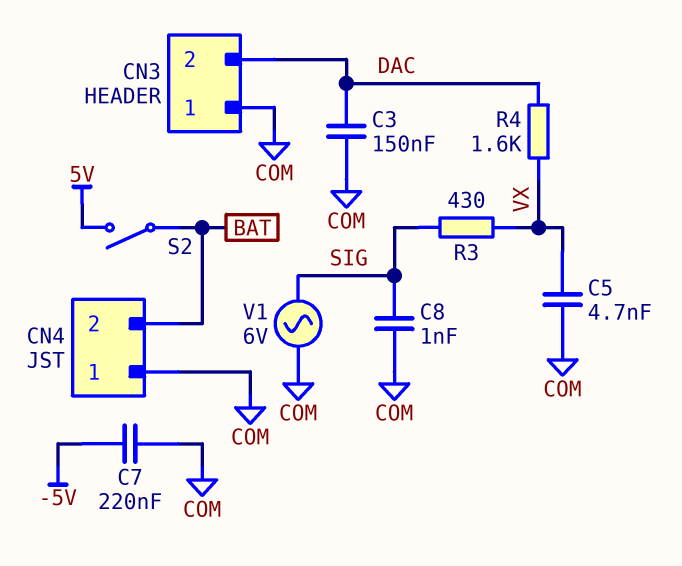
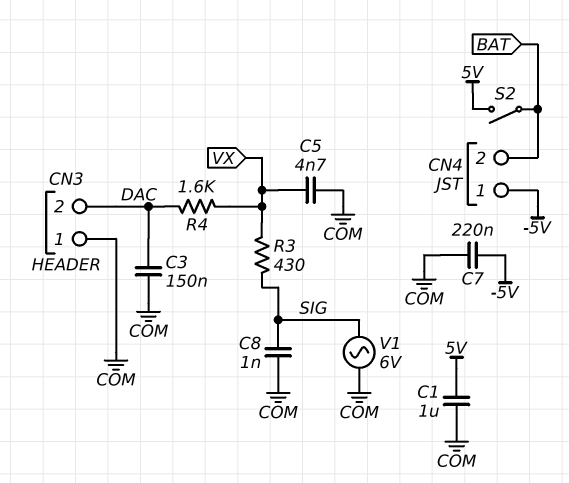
C1: none -> 1uF (5V, COM)
CN4 pin 1: COM -> -5V

